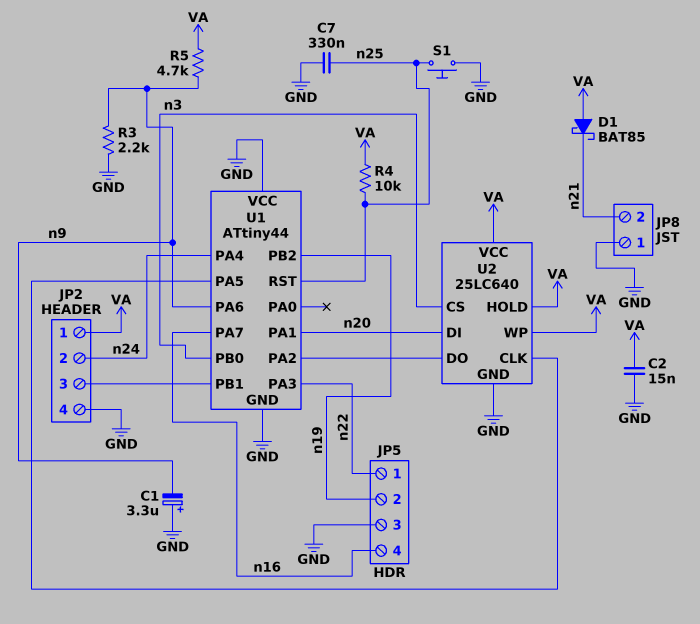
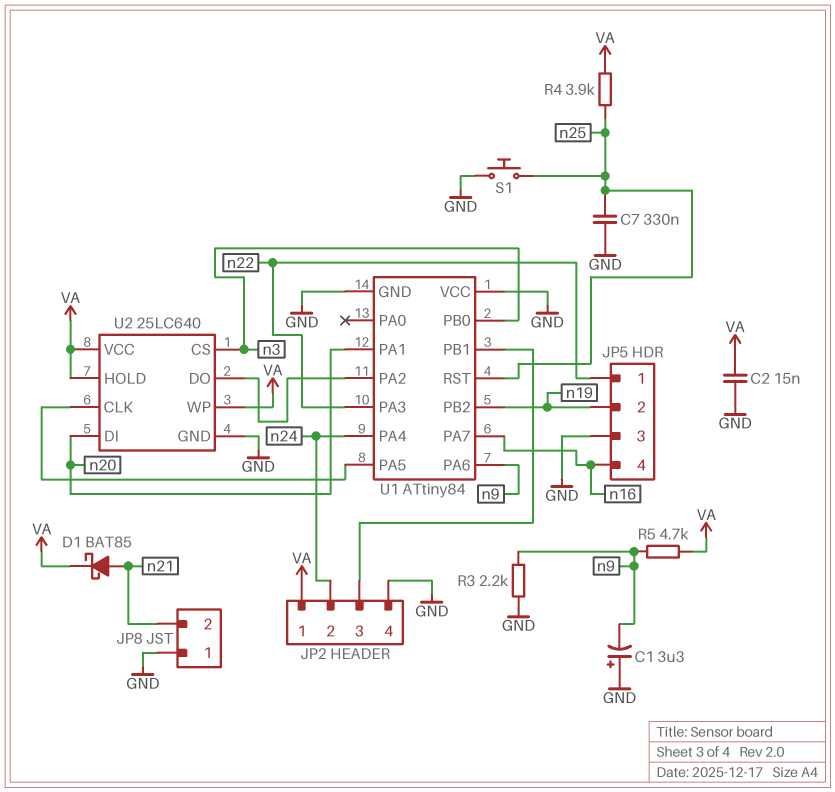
D1: schottky BAT85 (A VA, K n21) -> schottky BAT85 (A n21, K VA)
R4: 10k (VA, n25) -> 3.9k (VA, n25)
U1: ATtiny44 -> ATtiny84

